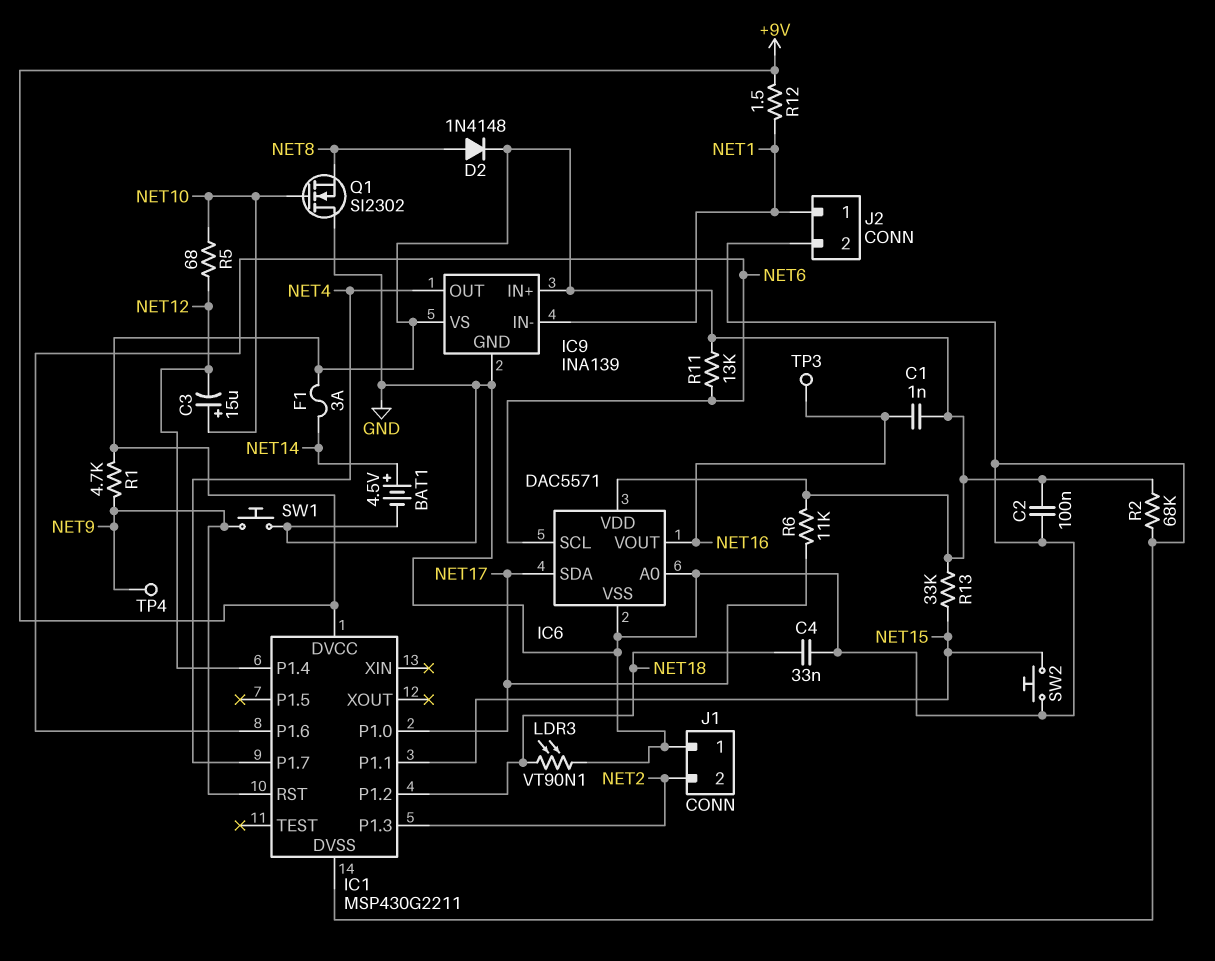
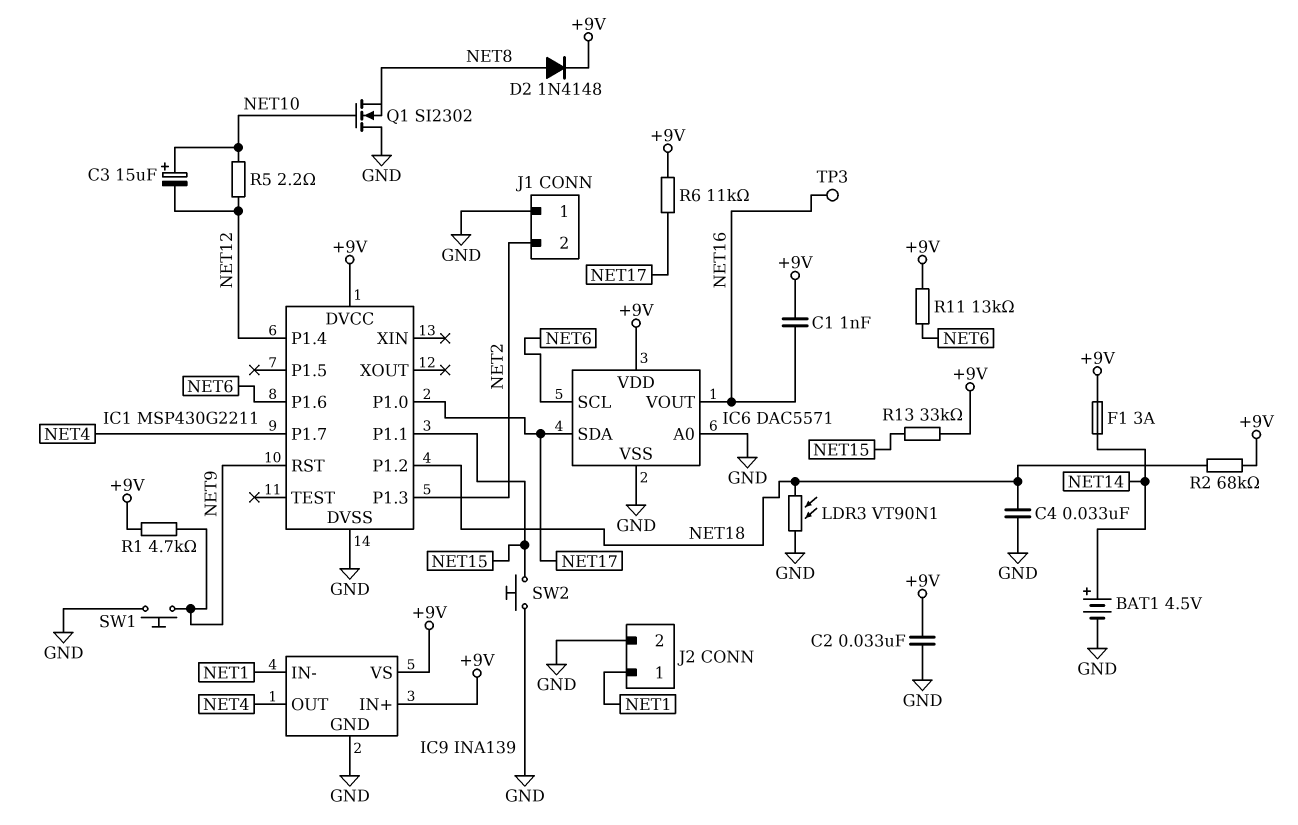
C2: 100nF (+9V, GND) -> 33nF (+9V, GND)
R2: 68k (+9V, GND) -> 68k (+9V, NET18)
R5: 68 (NET10, NET12) -> 2.2 (NET10, NET12)
R12: 1.5 (+9V, NET1) -> none
TP4: test point (NET9) -> none

